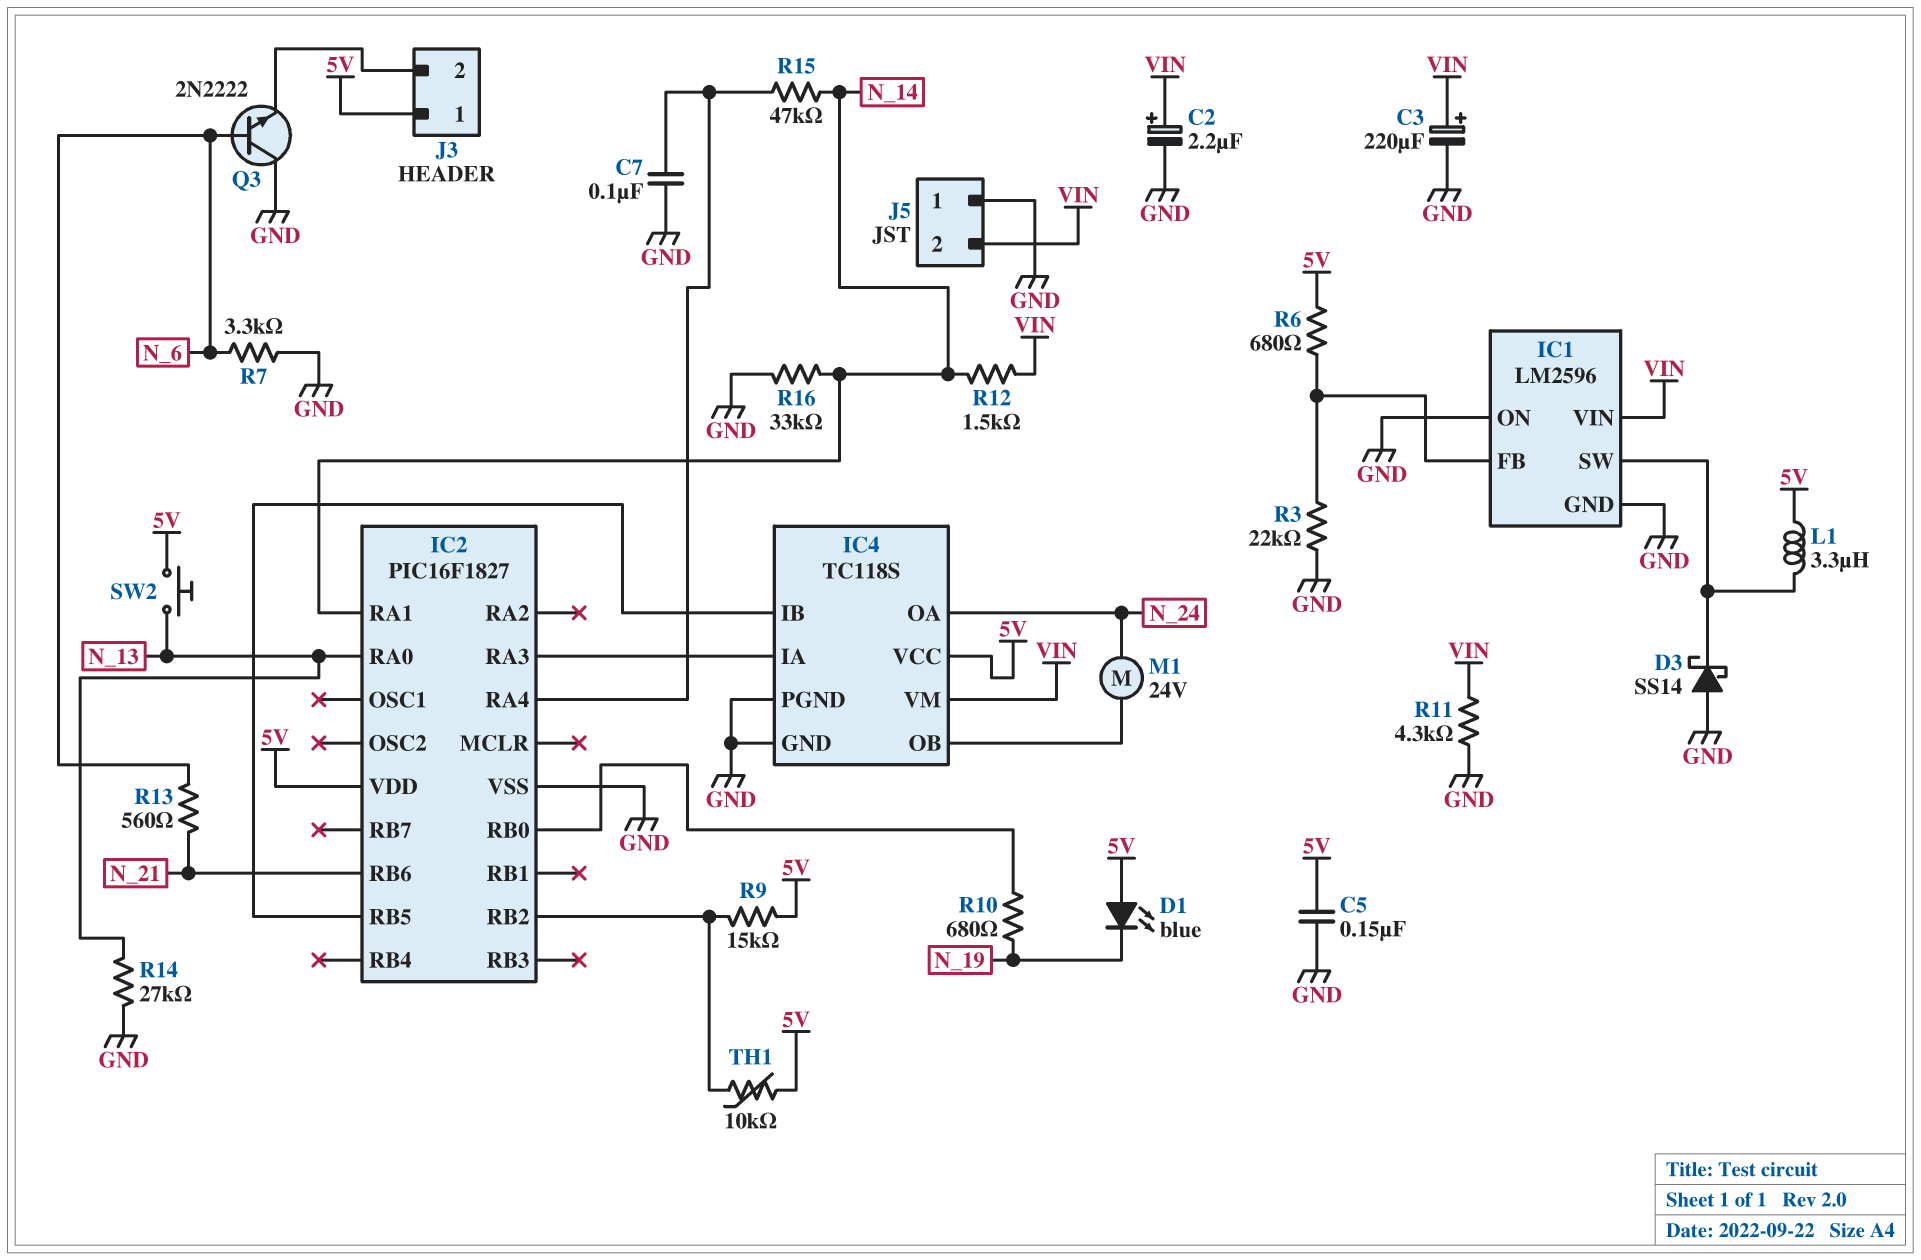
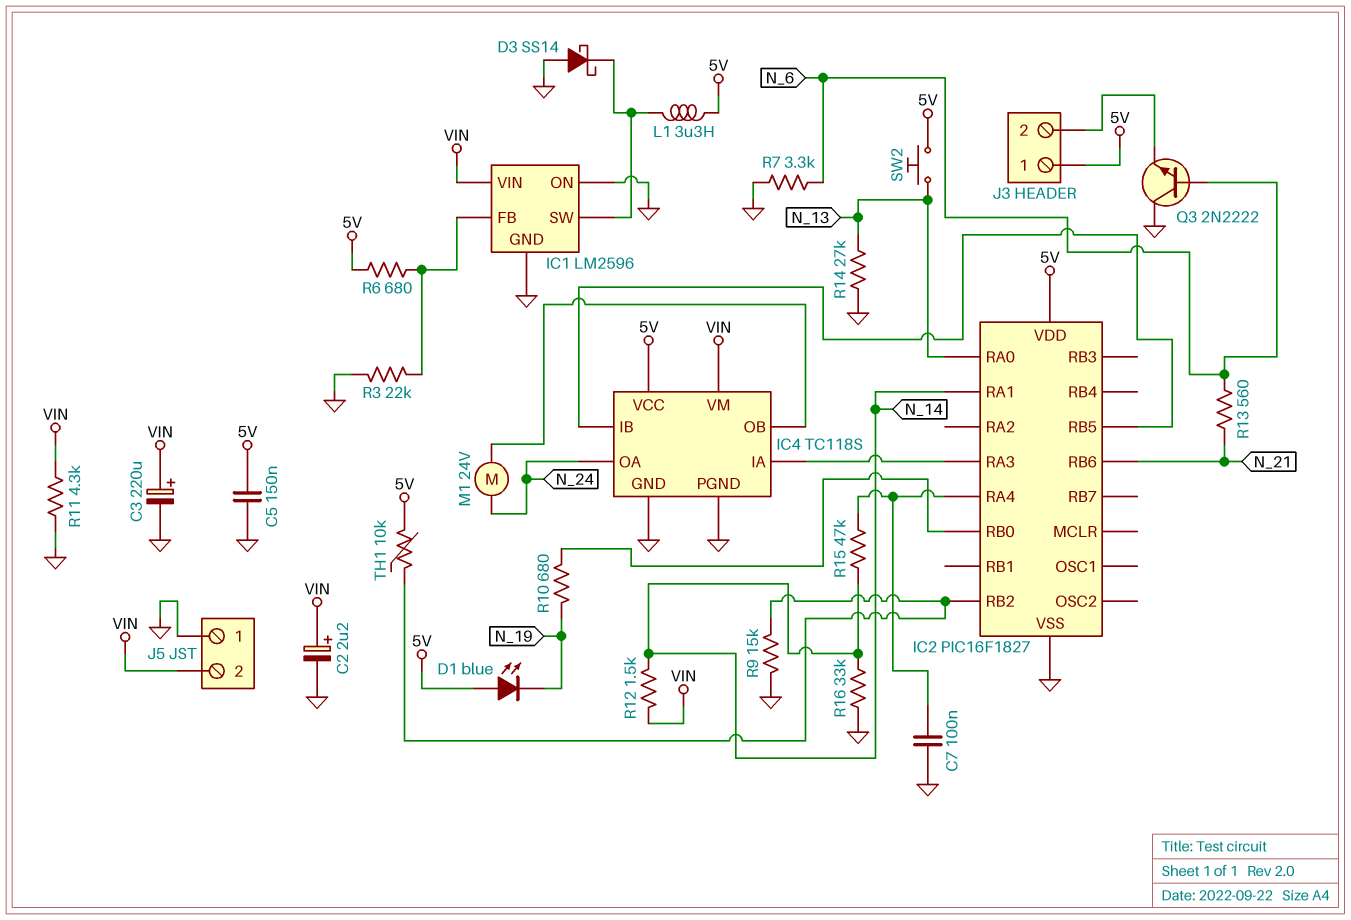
R9: 15k (5V, IC2/RB2) -> 15k (GND, IC2/RB2)

